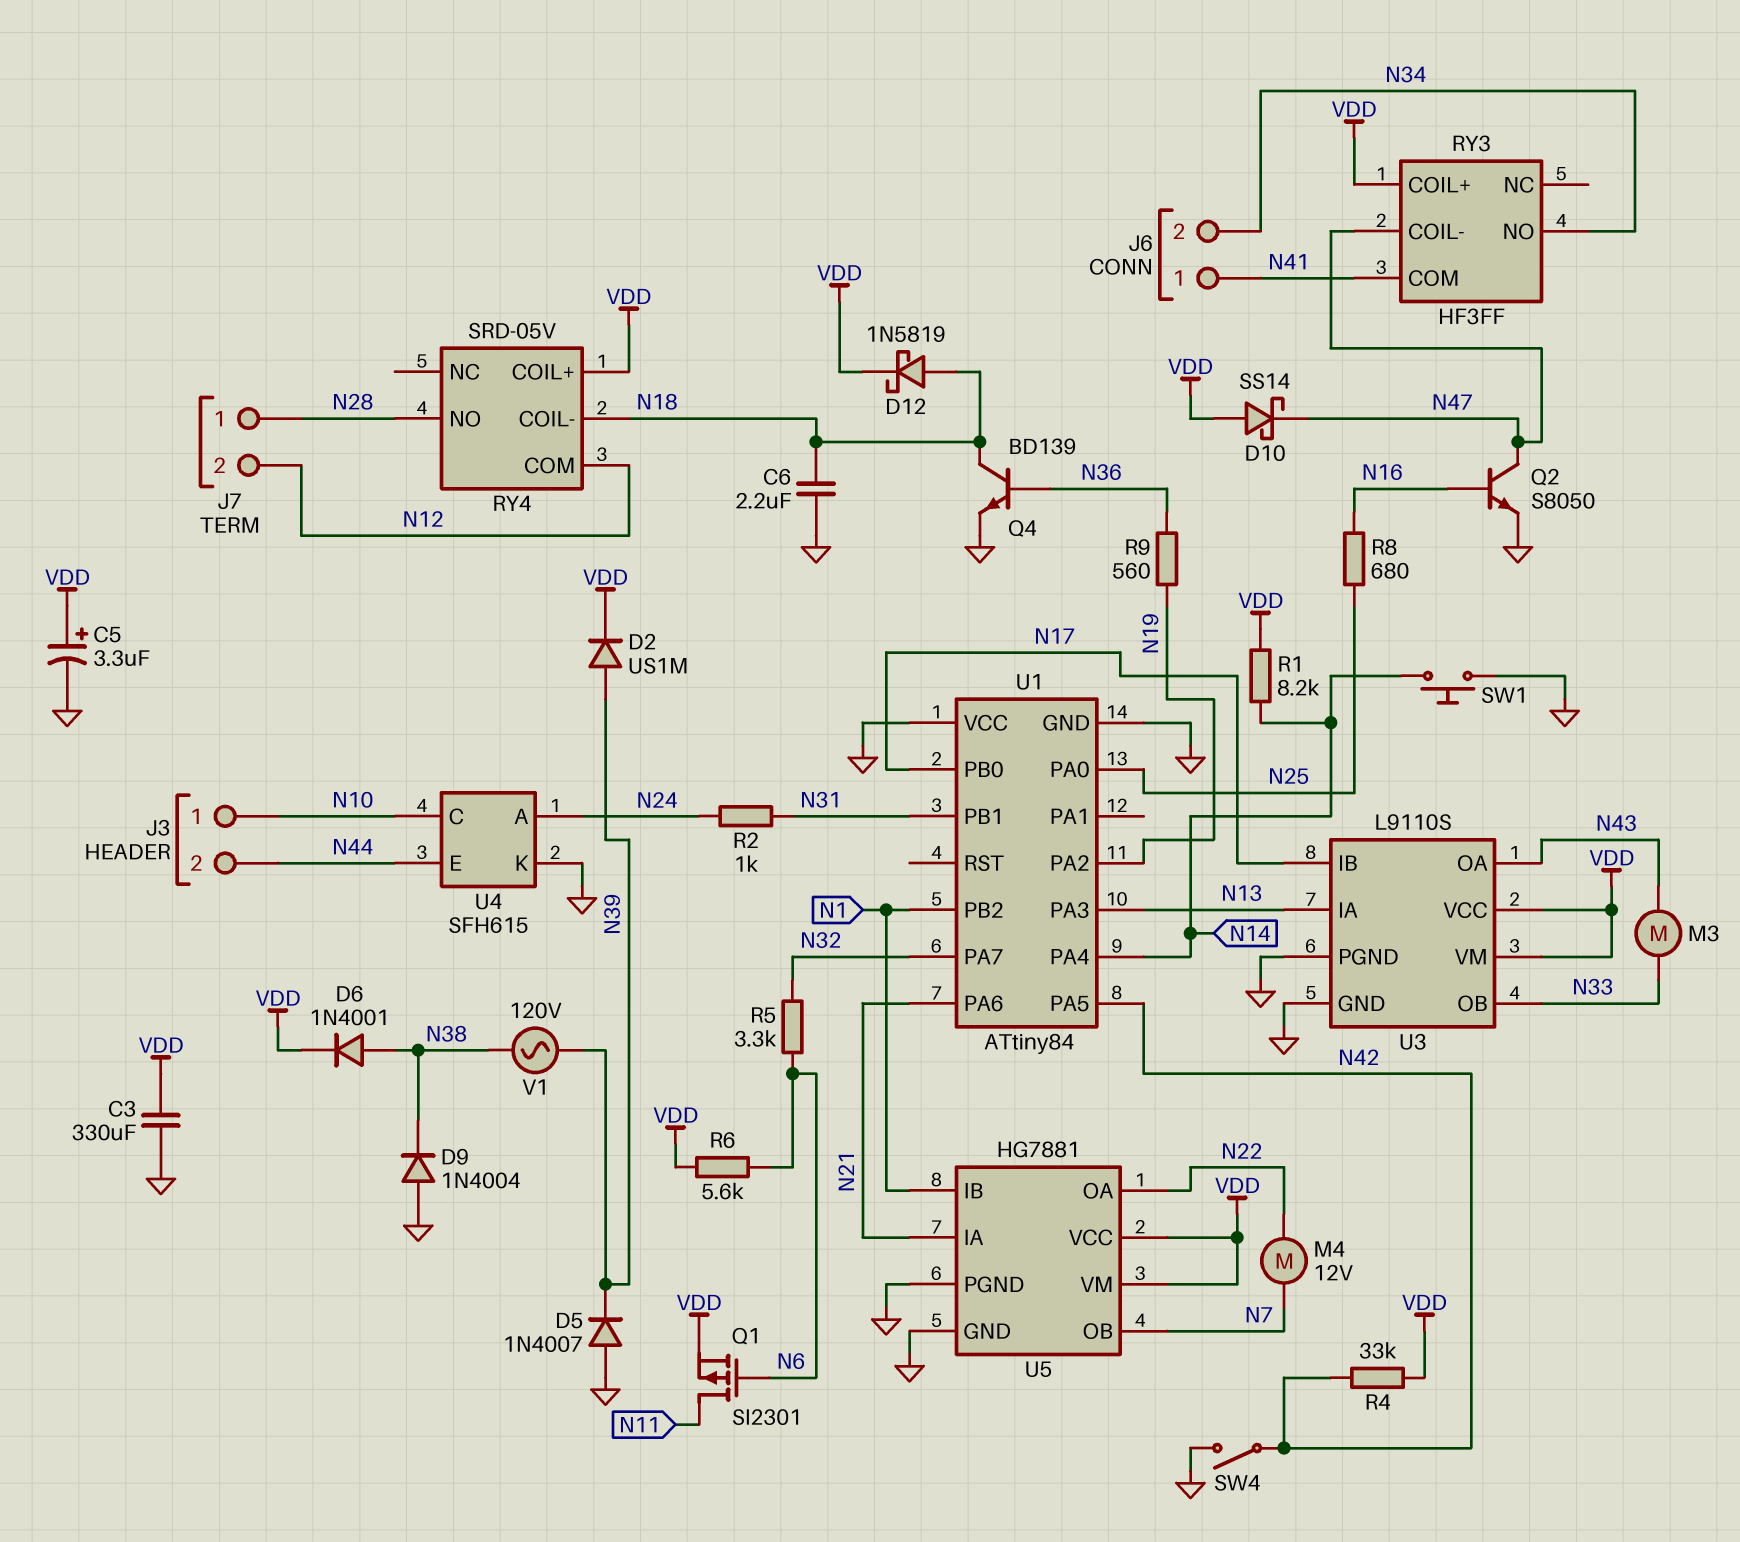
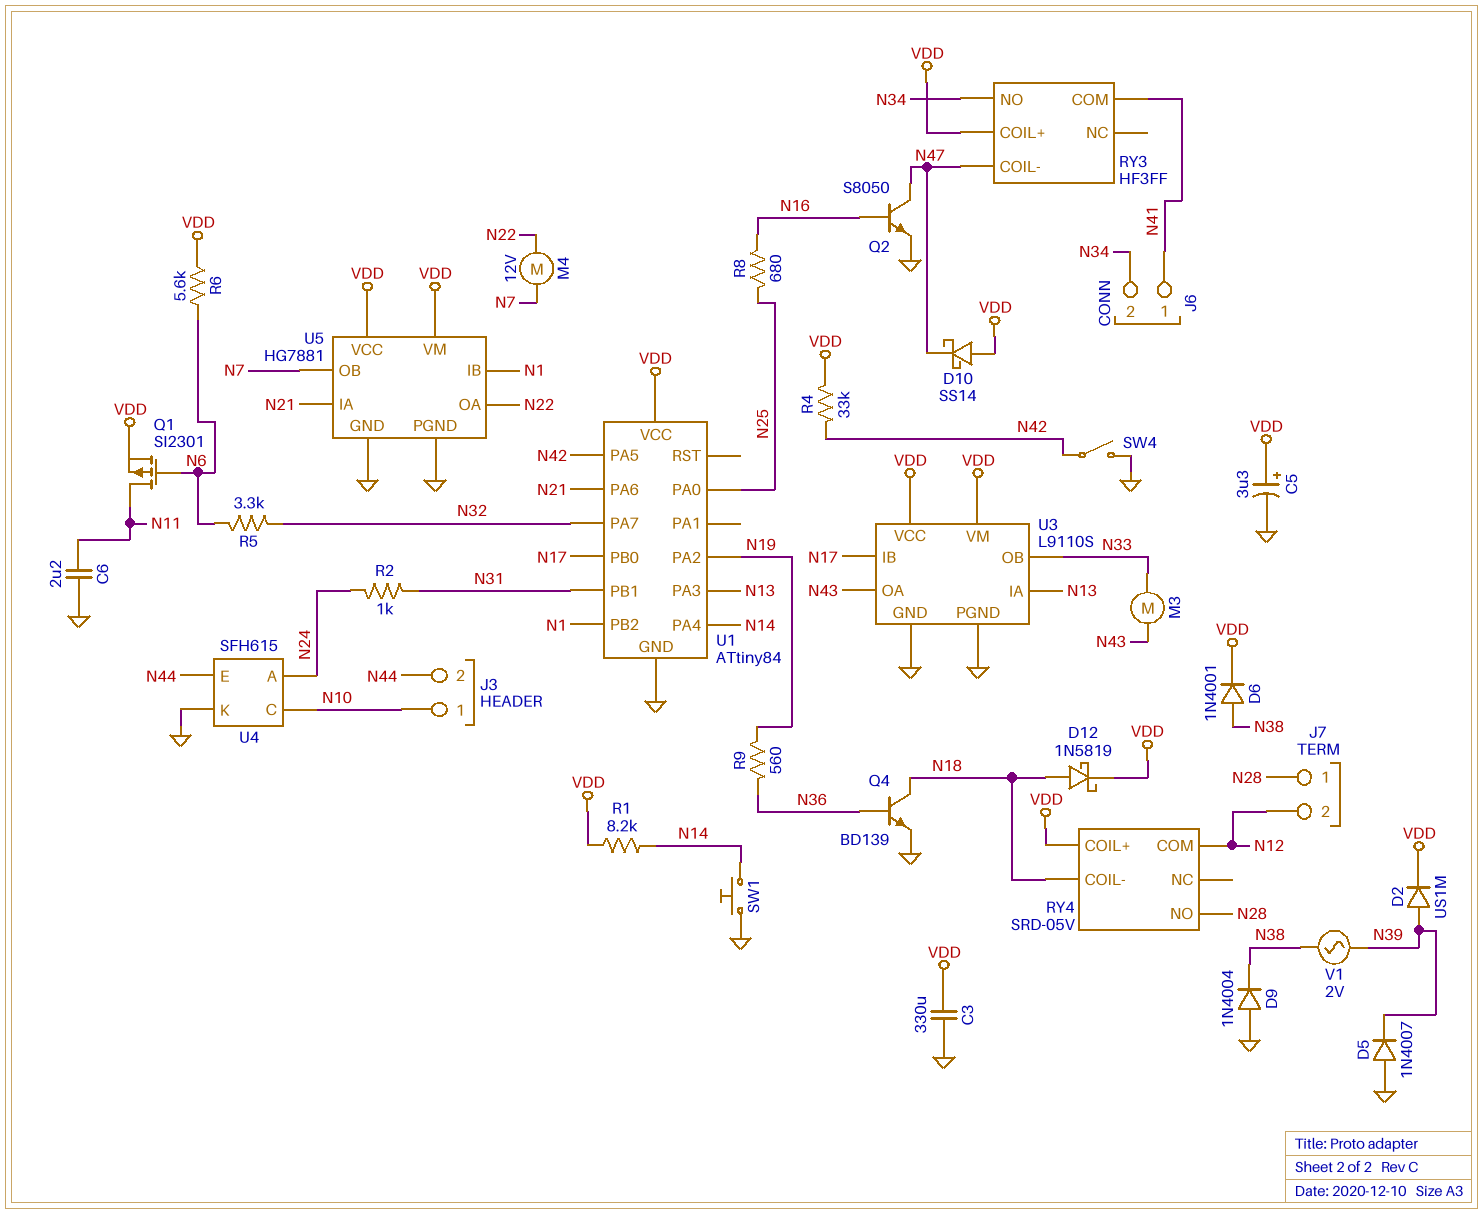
C6: 2.2uF (GND, N18) -> 2.2uF (GND, N11)
U1 pin VCC: GND -> VDD
V1: AC 120V (N38, N39) -> AC 2V (N38, N39)

